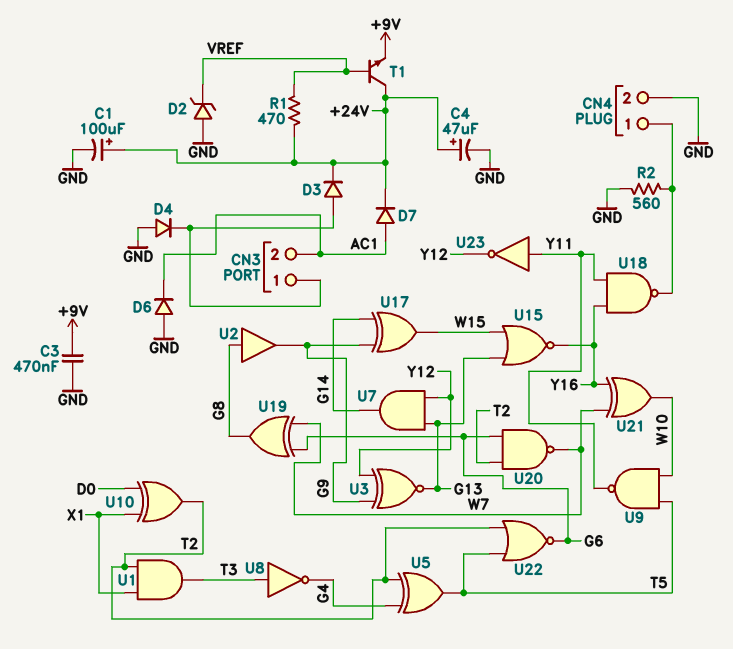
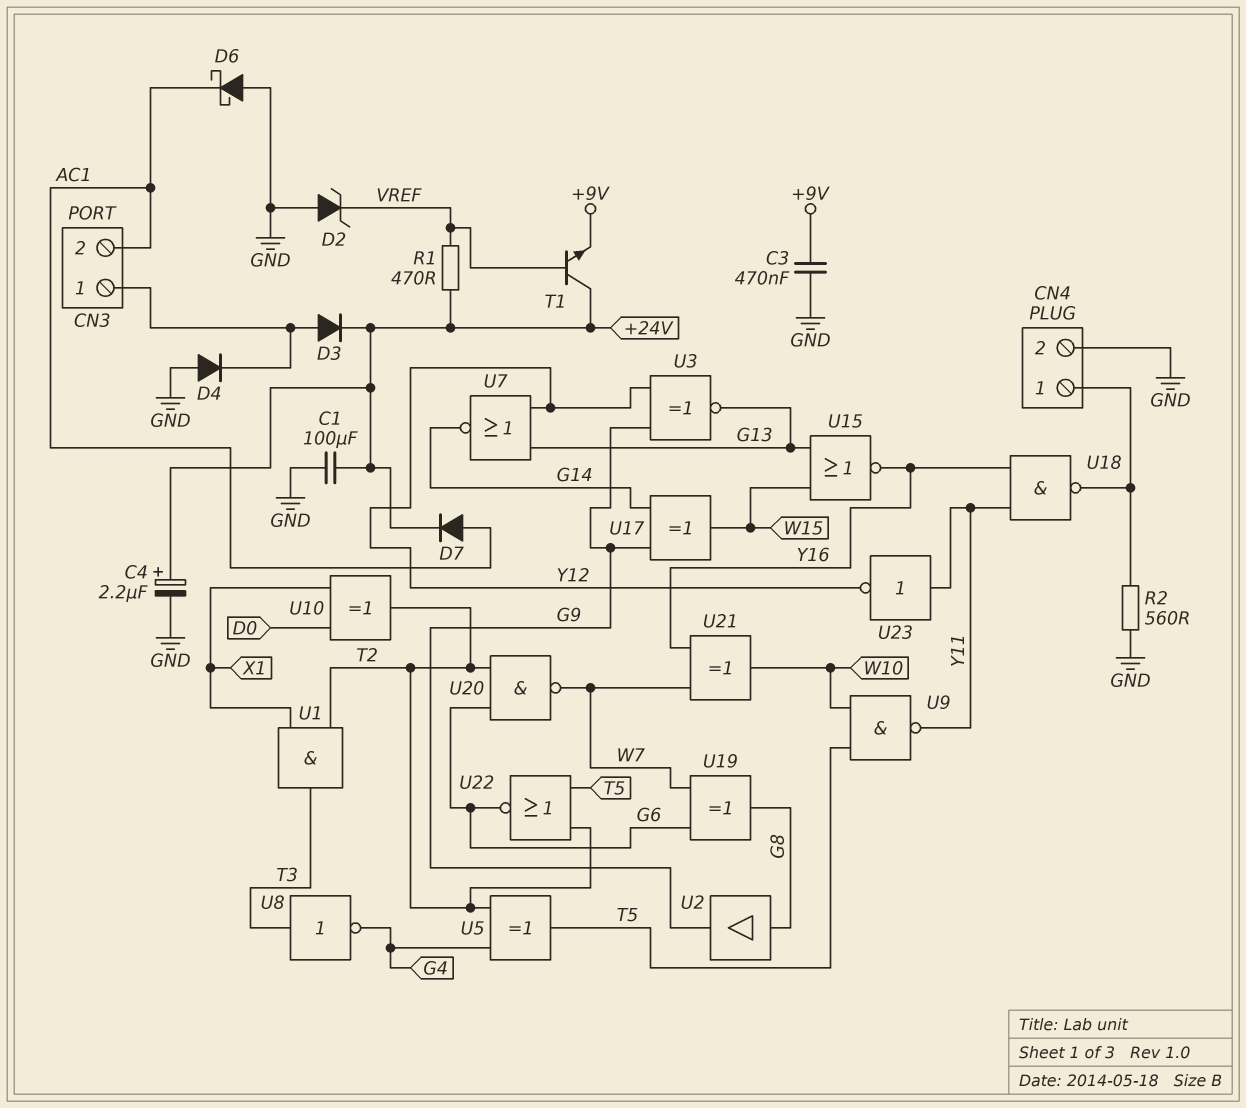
C1: 100uF (plus +24V, minus GND) -> 100uF (+24V, GND)
C4: 47uF (plus +24V, minus GND) -> 2.2uF (plus +24V, minus GND)
D6: diode (A GND, K AC1) -> schottky (A GND, K AC1)
U7: AND (in G13, in Y12, out G14) -> NOR (in G13, in Y12, out G14)

